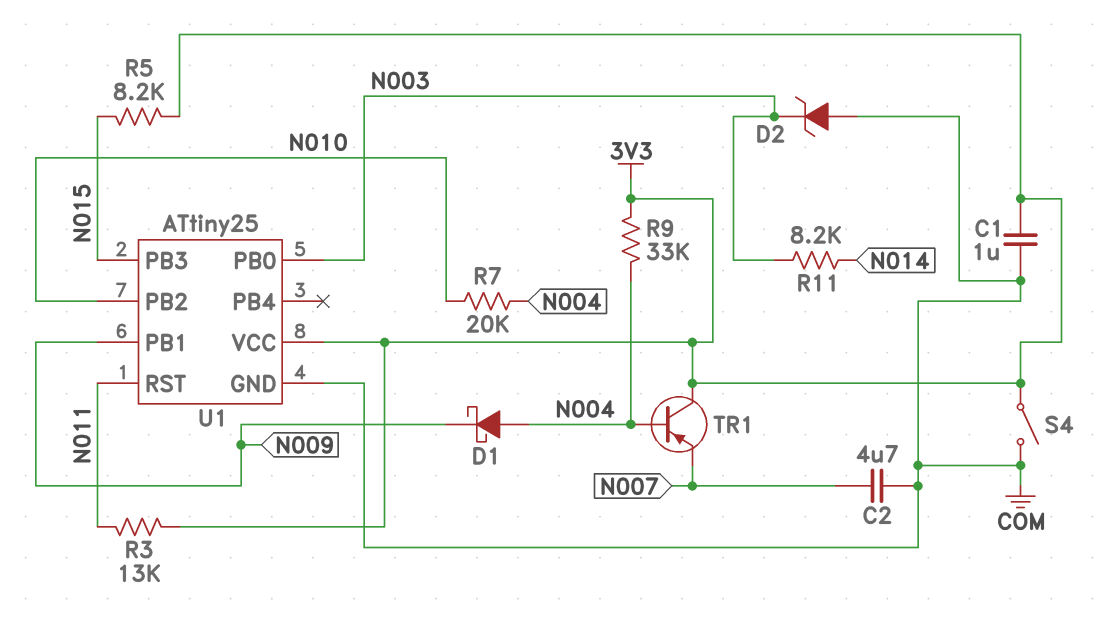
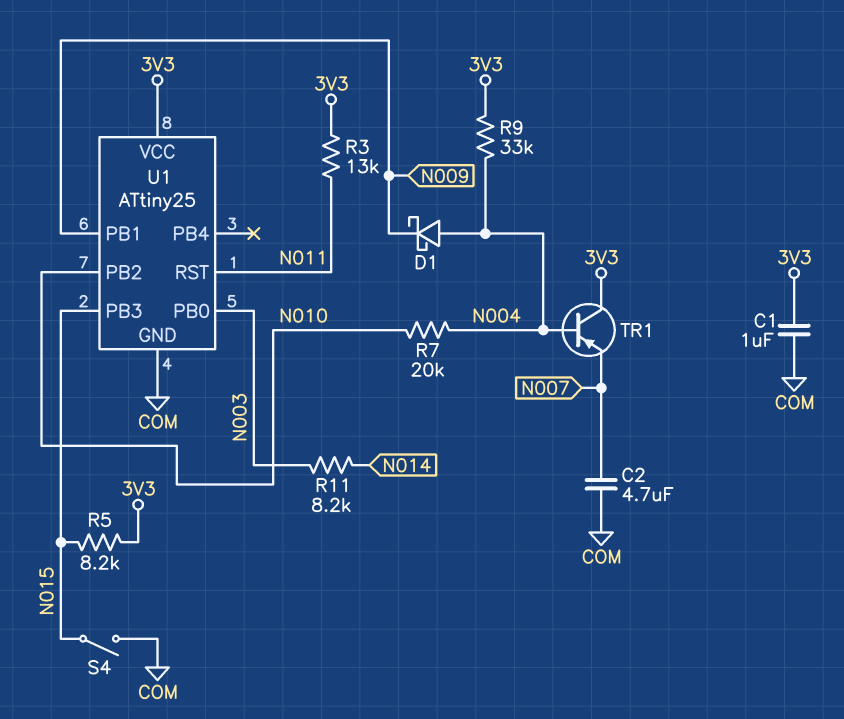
D2: zener (A COM, K N003) -> none
S4: switch (3V3, COM) -> switch (COM, N015)

